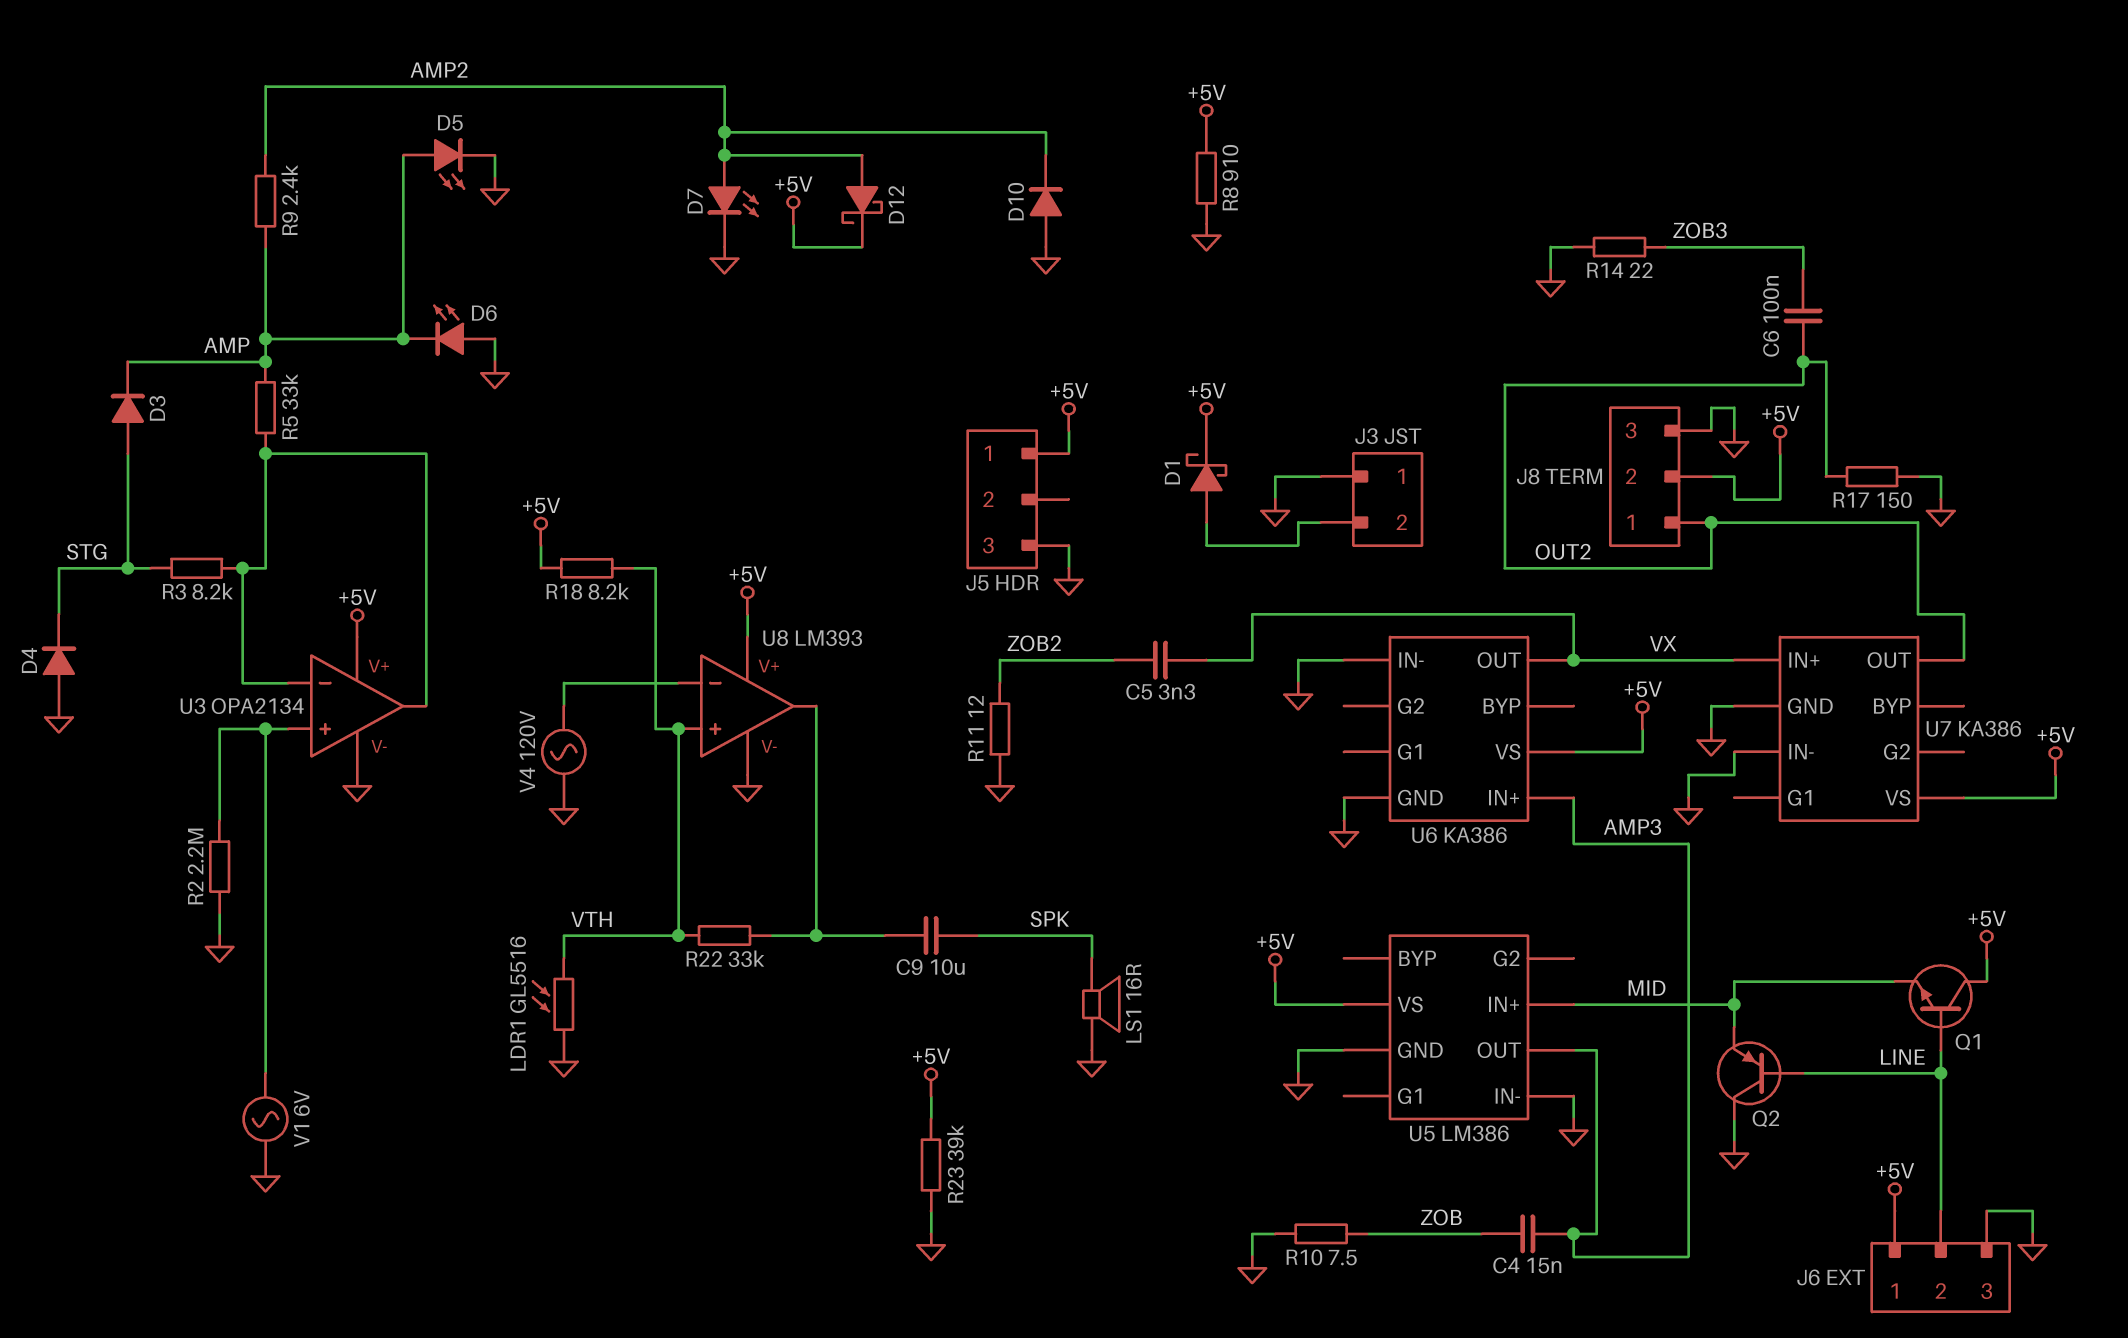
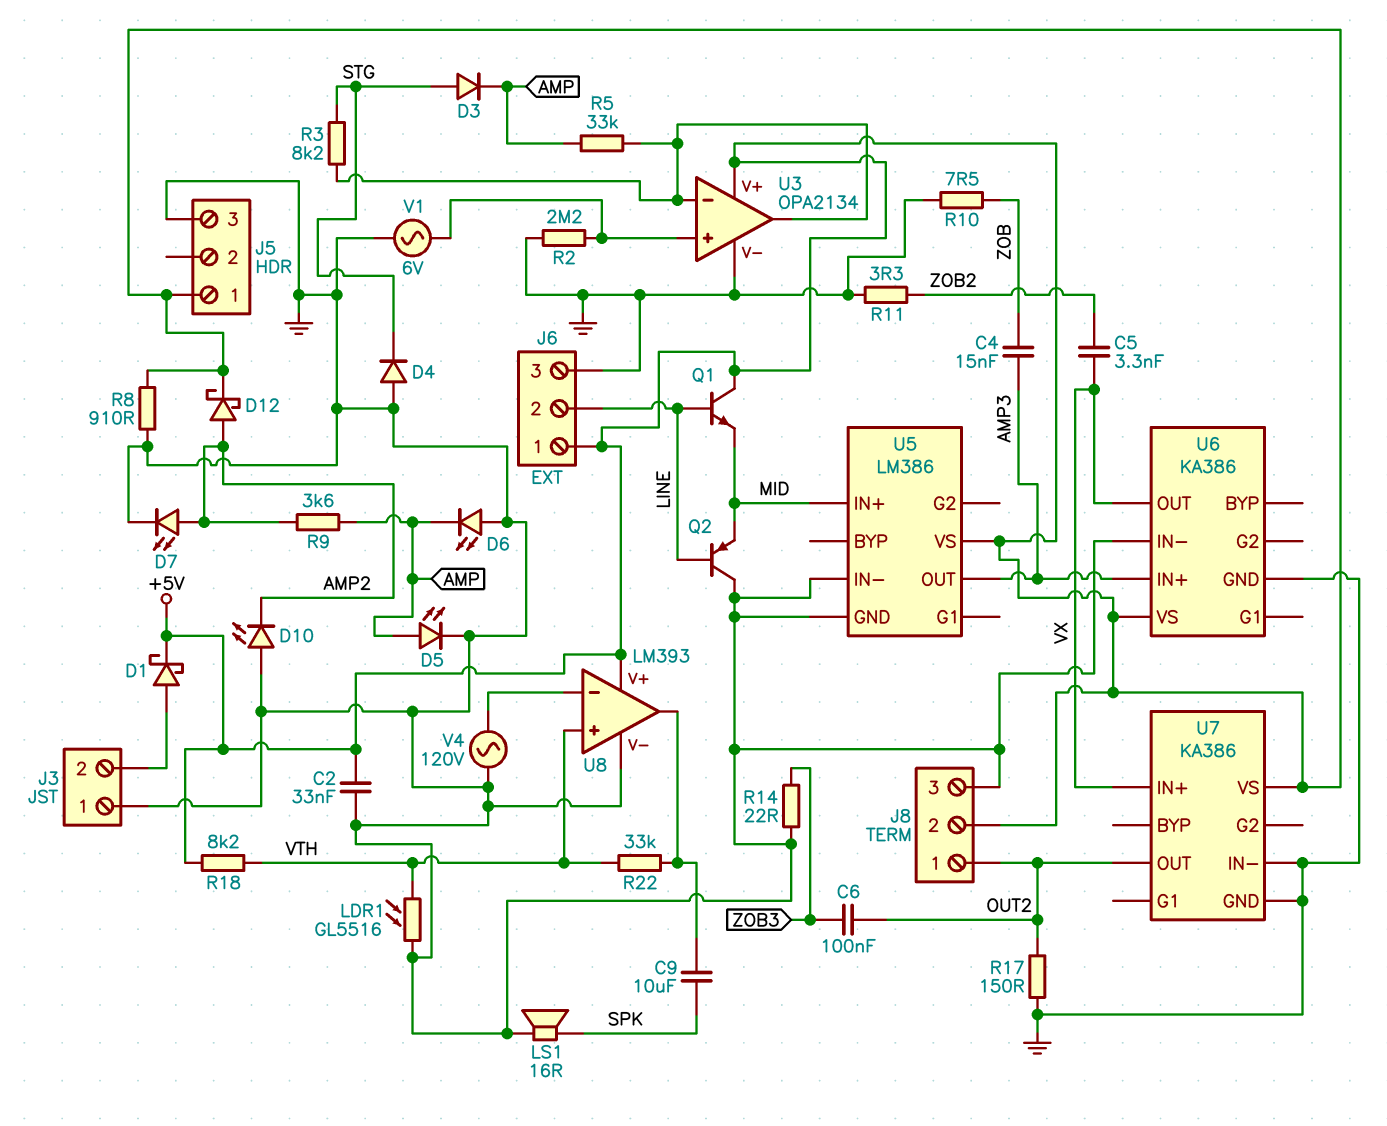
C2: none -> 33nF (+5V, GND)
D10: diode (A GND, K AMP2) -> LED (A GND, K AMP2)
R9: 2.4k (AMP, AMP2) -> 3.6k (AMP, AMP2)
R11: 12 (GND, ZOB2) -> 3.3 (GND, ZOB2)
R23: 39k (+5V, GND) -> none

